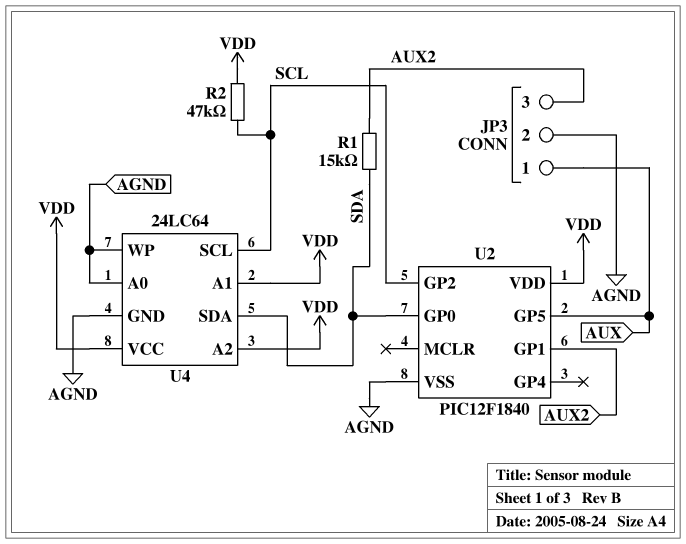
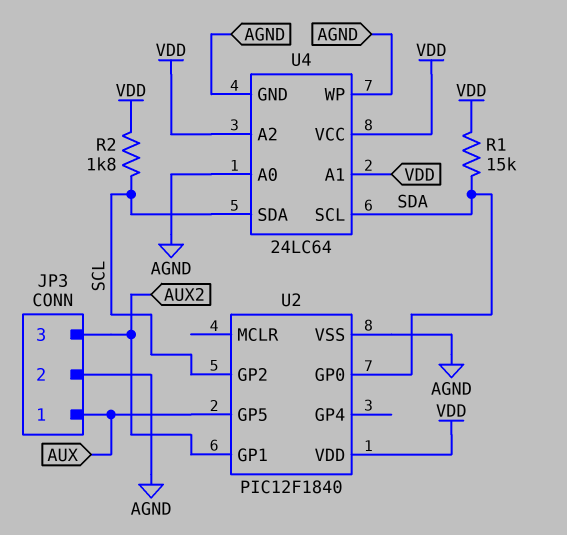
R1: 15k (AUX2, SDA) -> 15k (SDA, VDD)
R2: 47k (SCL, VDD) -> 1.8k (SCL, VDD)
U4 pin SCL: SCL -> SDA
U4 pin SDA: SDA -> SCL

